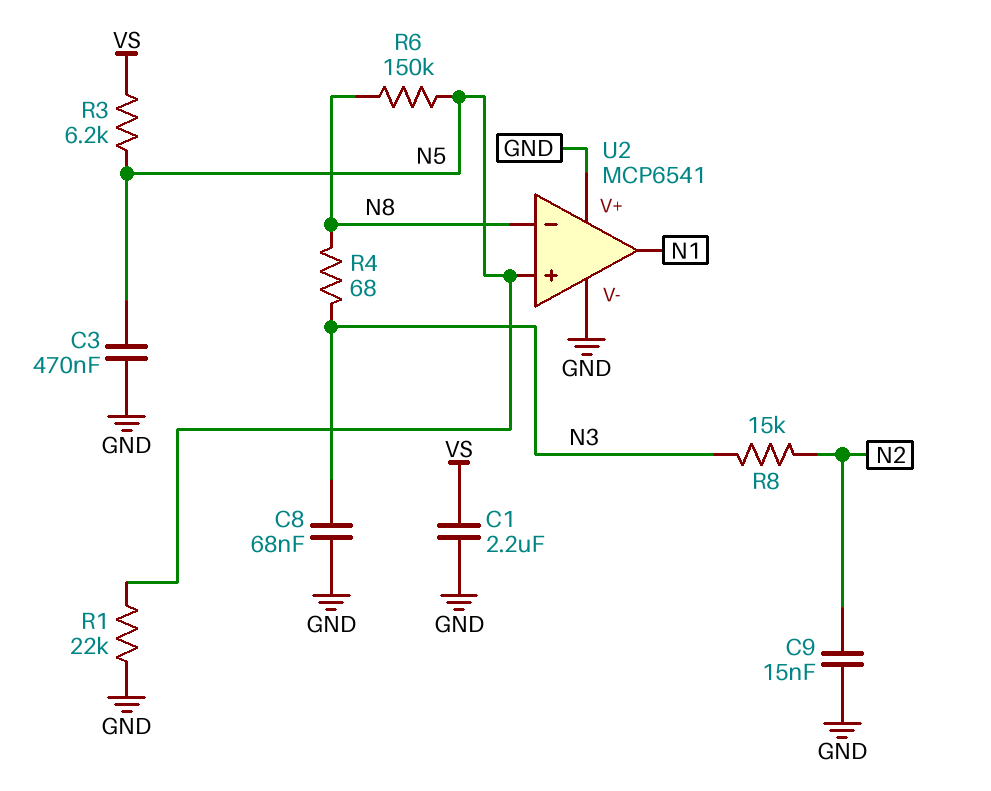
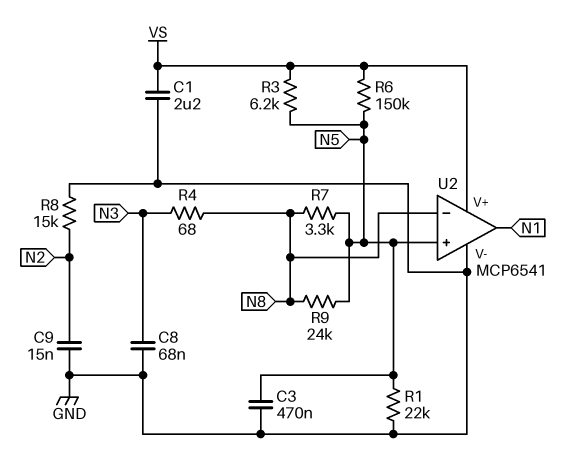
R6: 150k (N5, N8) -> 150k (N5, VS)
R7: none -> 3.3k (N5, N8)
R8: 15k (N2, N3) -> 15k (GND, N2)
R9: none -> 24k (N5, N8)
U2 pin V+: GND -> VS

